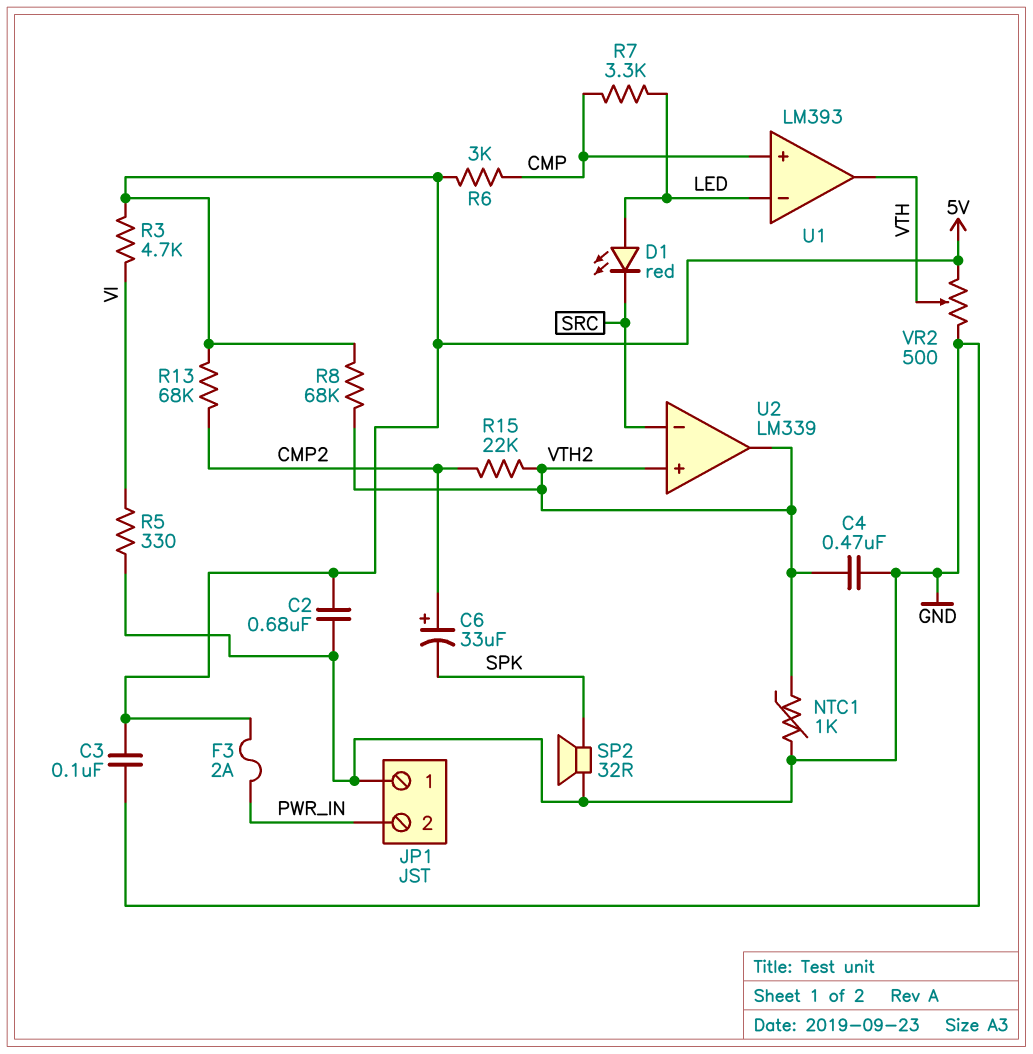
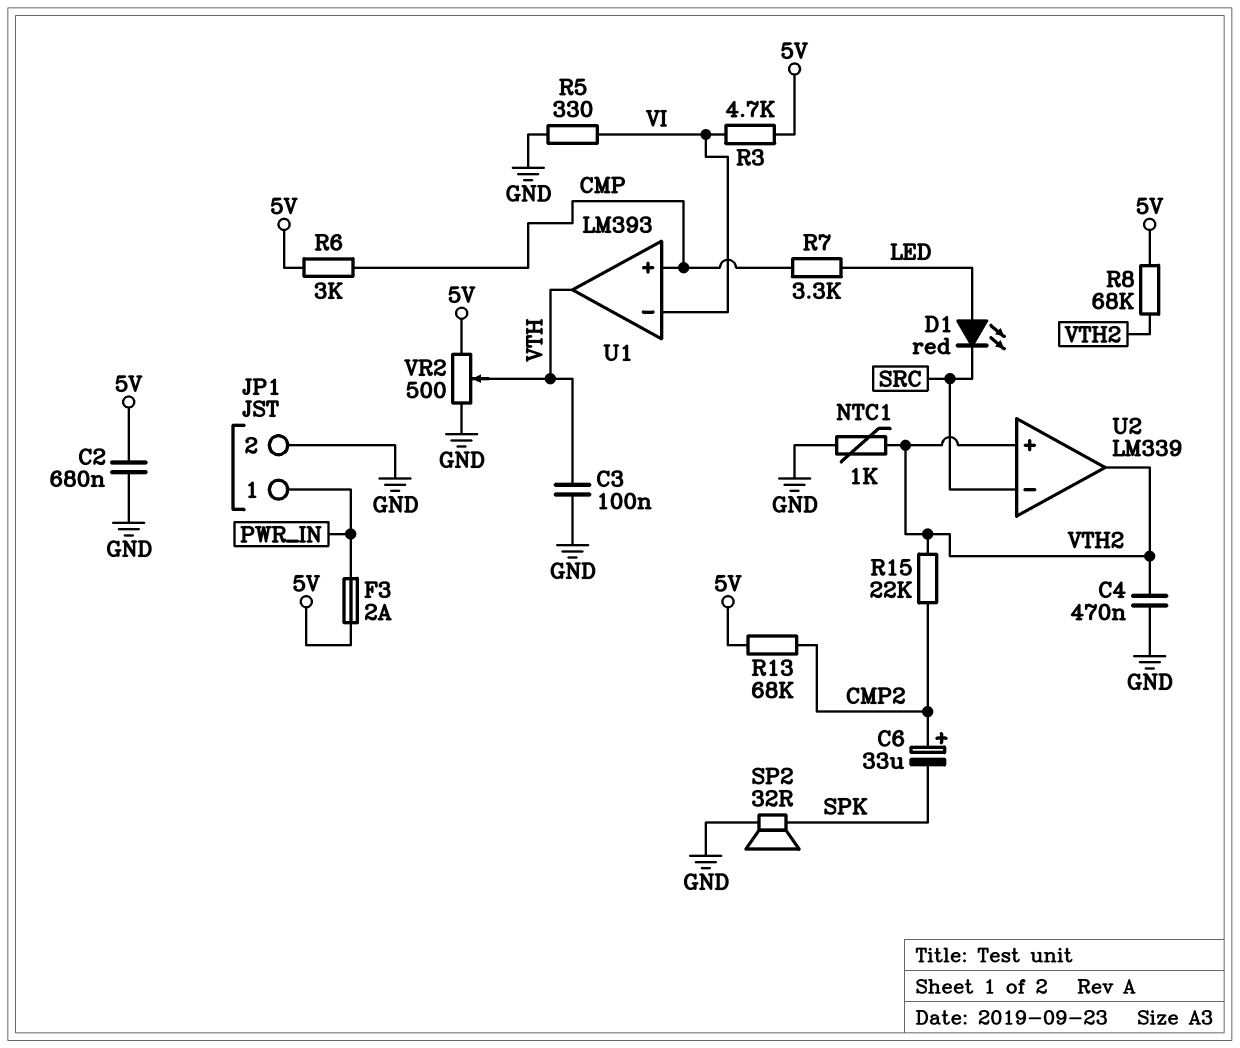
C3: 100nF (5V, GND) -> 100nF (GND, VTH)
JP1 pin 1: GND -> PWR_IN
JP1 pin 2: PWR_IN -> GND
U1 pin in-: LED -> VI

